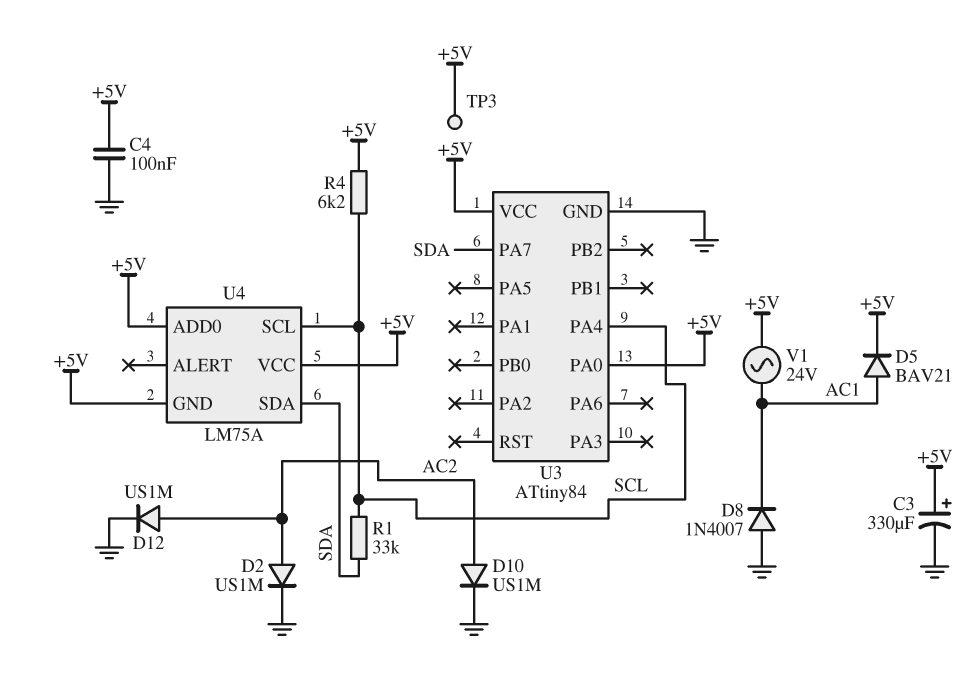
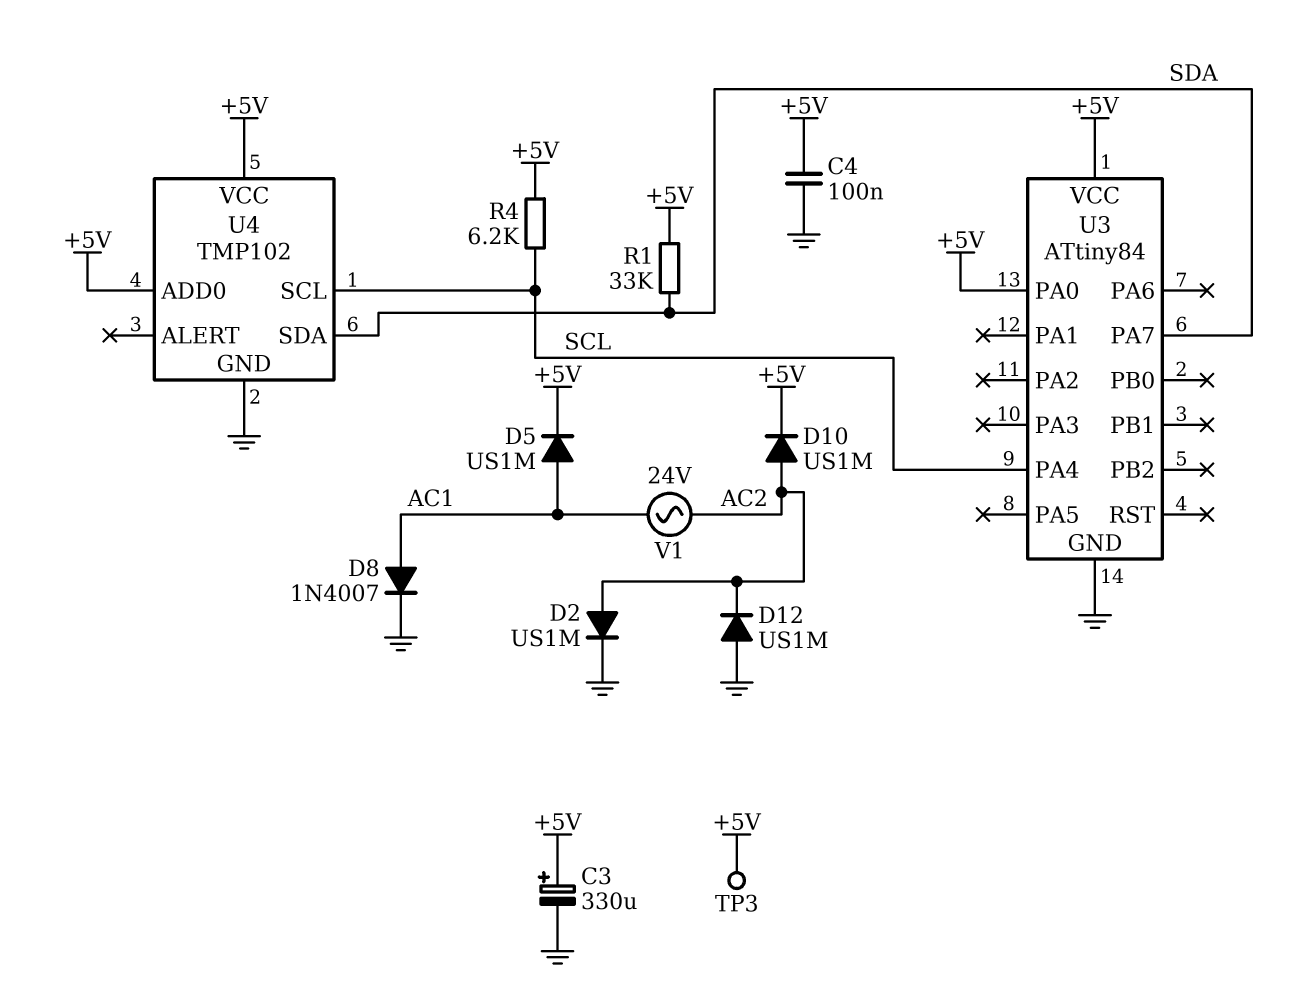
D5: diode BAV21 (A AC1, K +5V) -> diode US1M (A AC1, K +5V)
D8: diode 1N4007 (A GND, K AC1) -> diode 1N4007 (A AC1, K GND)
D10: diode US1M (A AC2, K GND) -> diode US1M (A AC2, K +5V)
D12: diode US1M (A AC2, K GND) -> diode US1M (A GND, K AC2)
R1: 33k (SCL, SDA) -> 33k (+5V, SDA)
U4: LM75A -> TMP102
U4 pin GND: +5V -> GND
V1: AC 24V (+5V, AC1) -> AC 24V (AC1, AC2)

